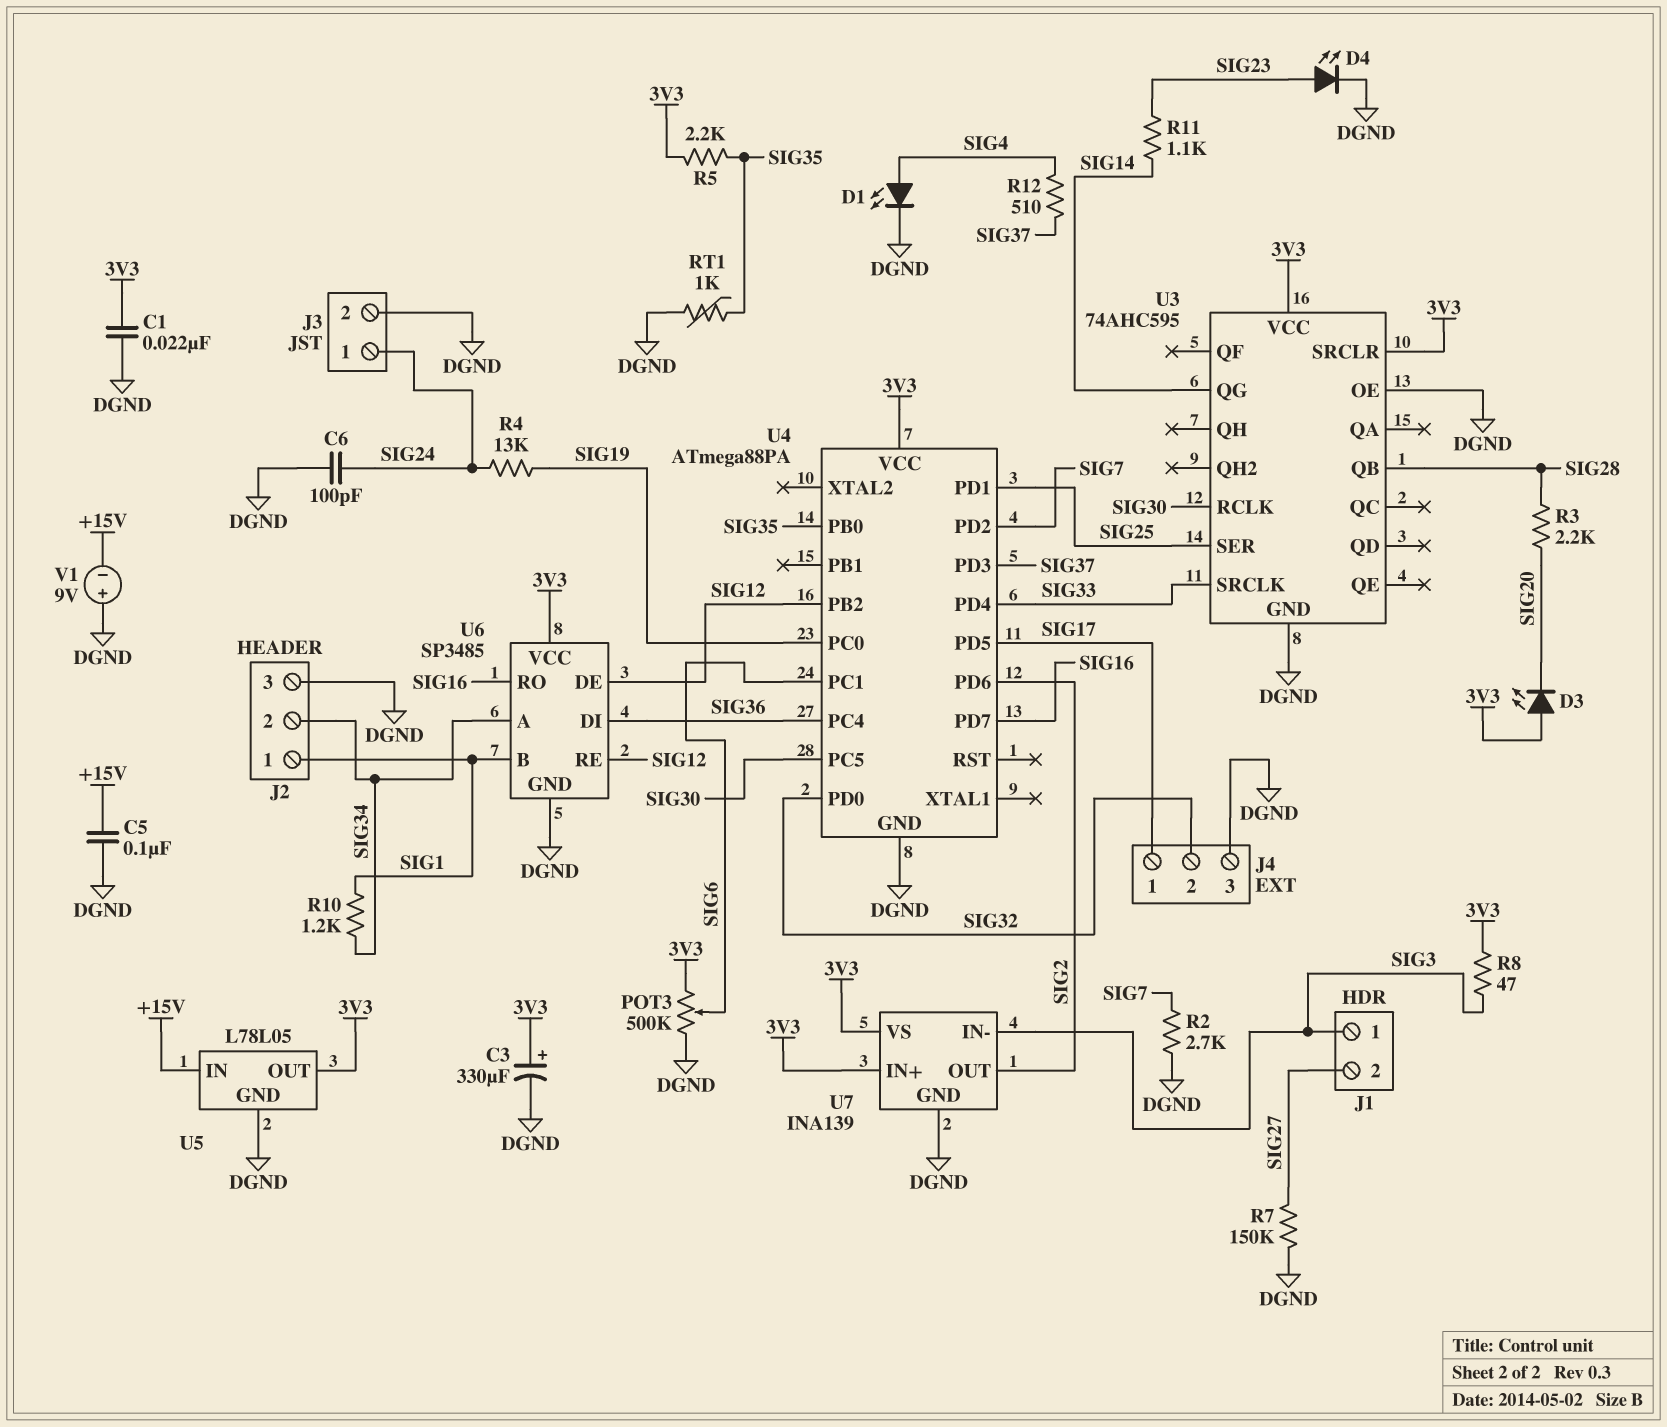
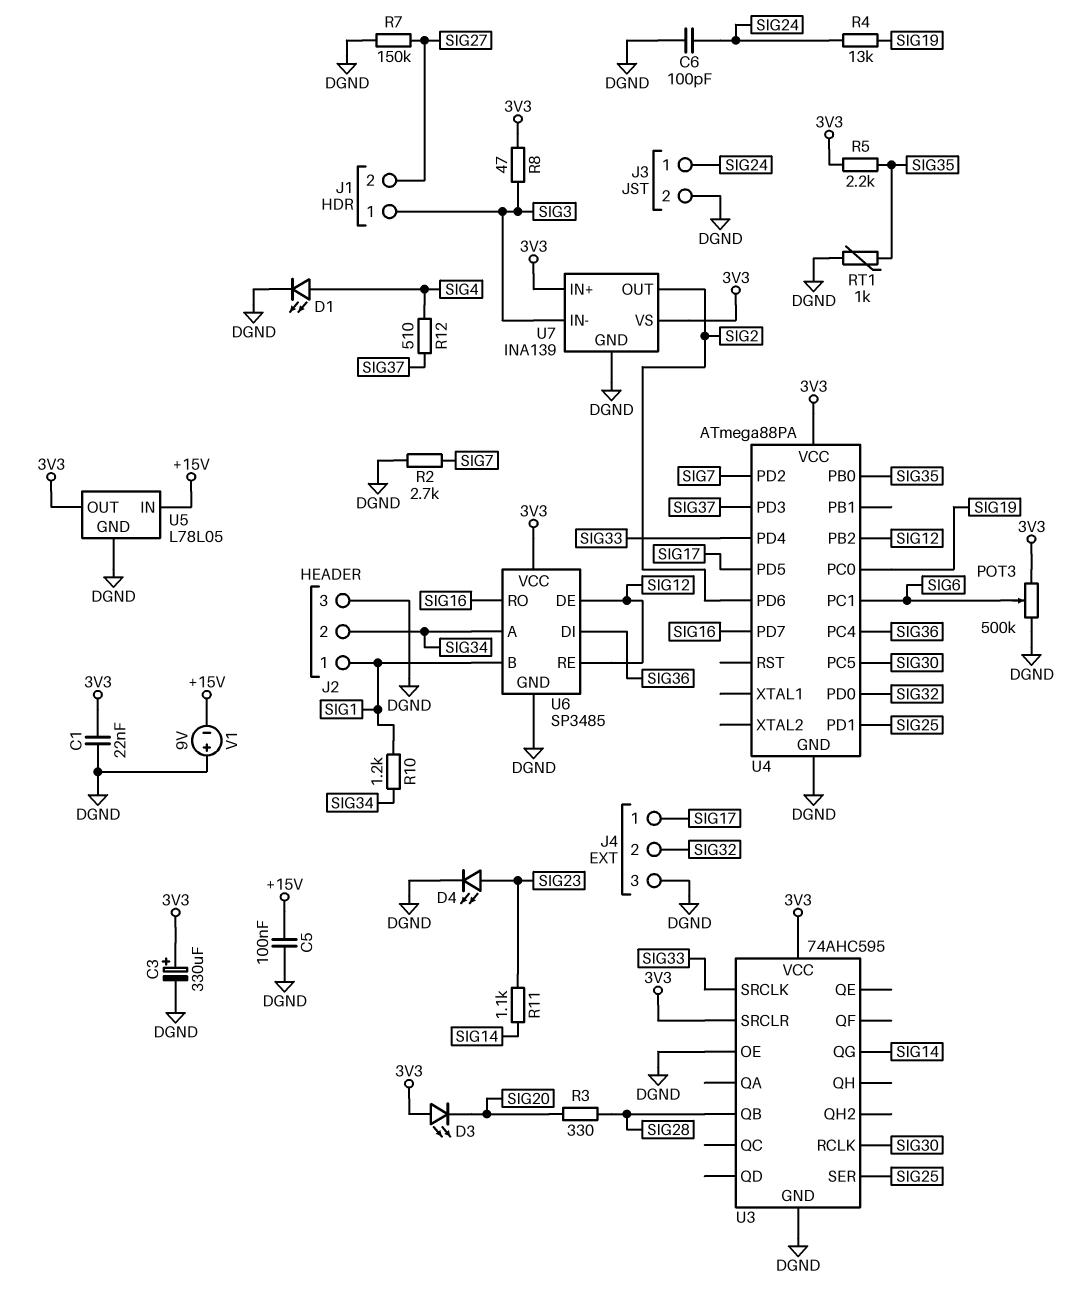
R3: 2.2k (SIG20, SIG28) -> 330 (SIG20, SIG28)

